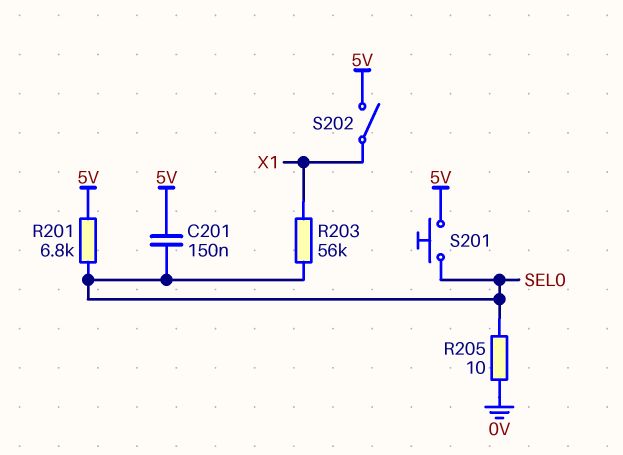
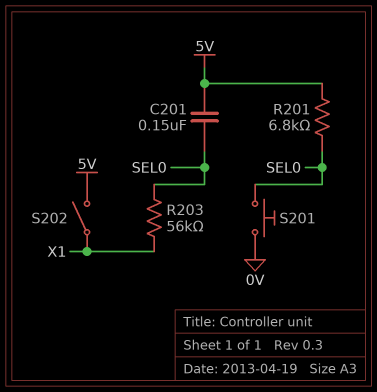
R205: 10 (0V, SEL0) -> none
S201: button (5V, SEL0) -> button (0V, SEL0)

